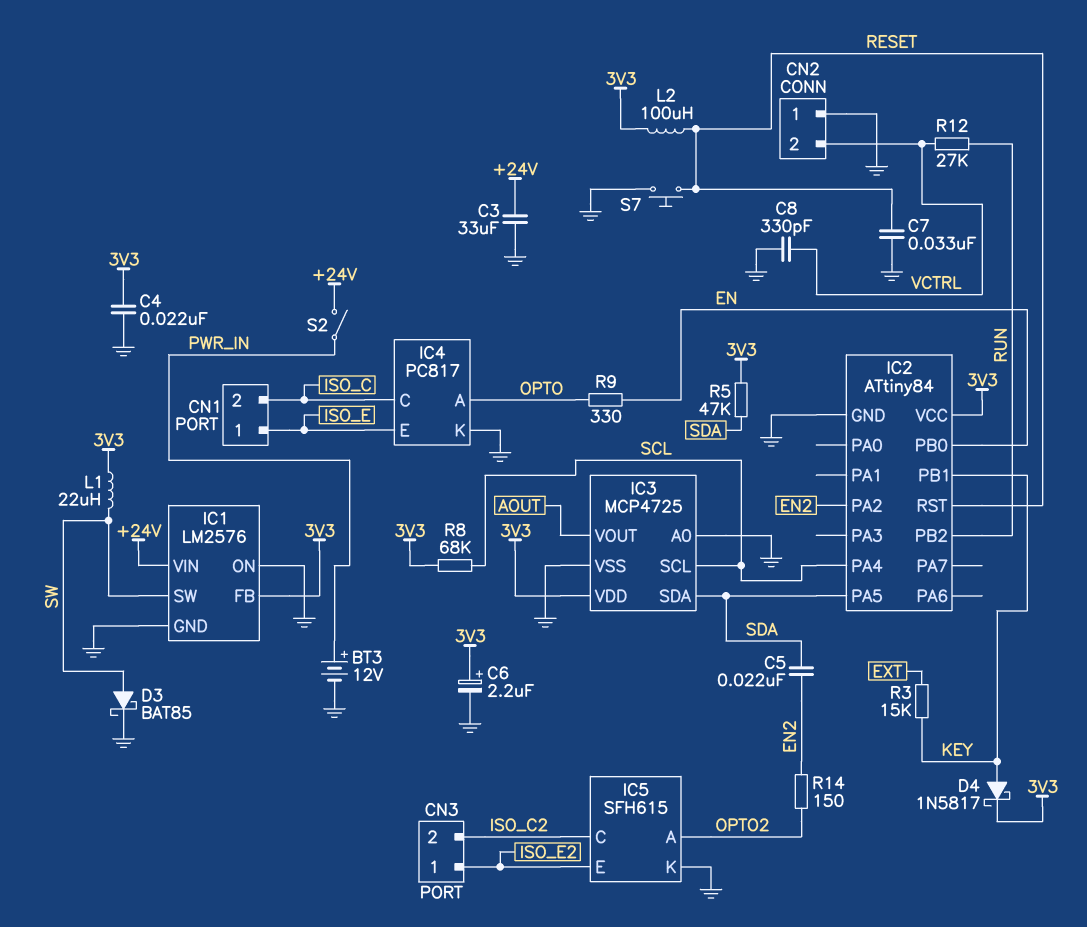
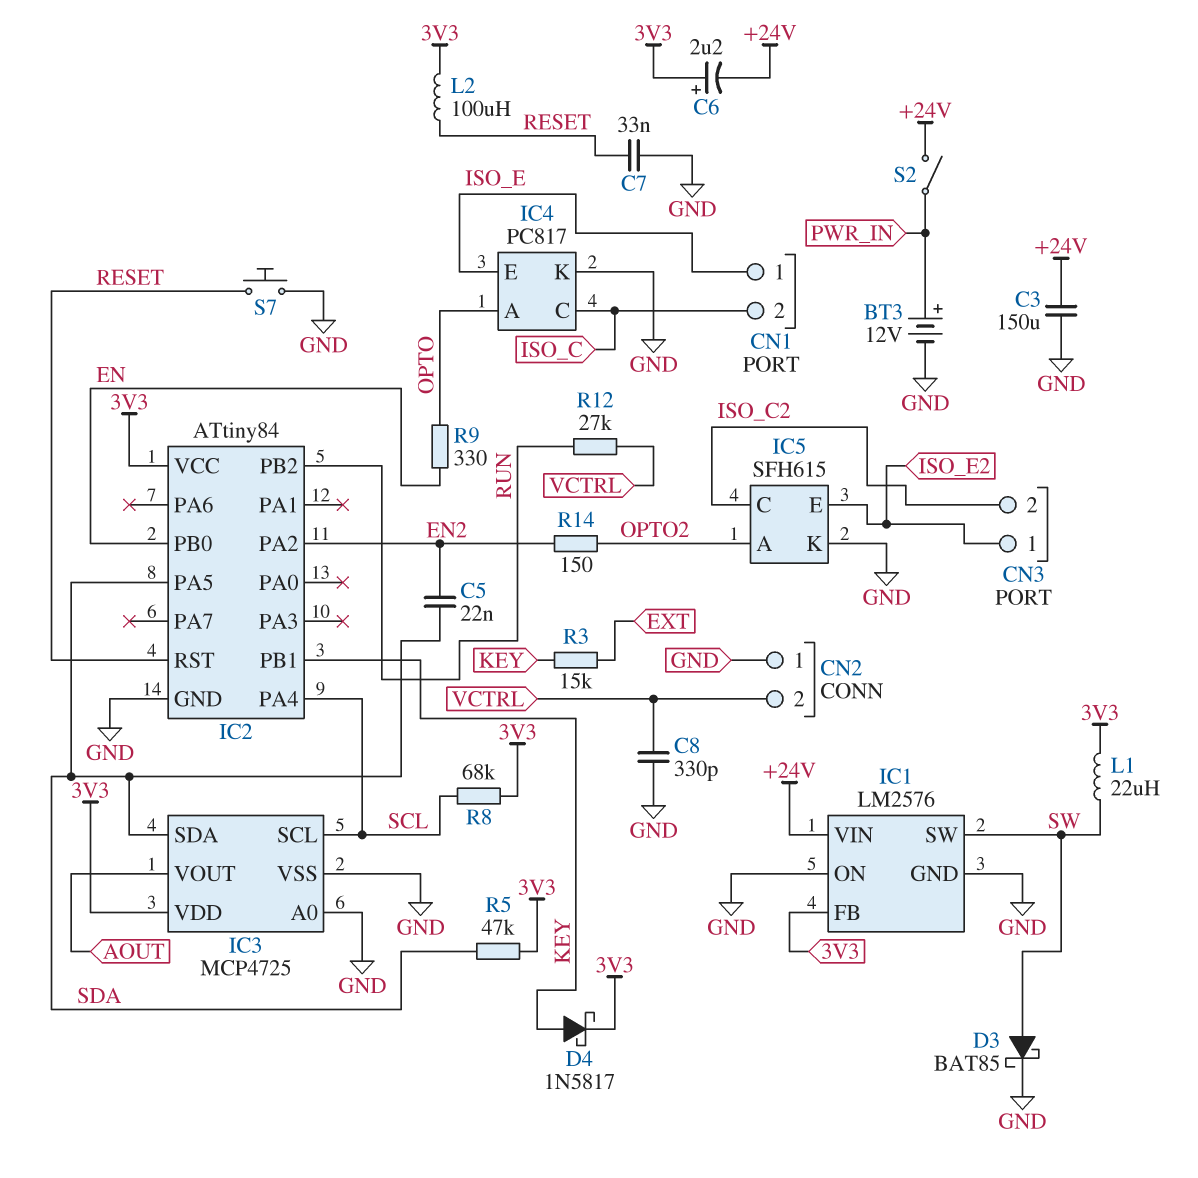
C3: 33uF (+24V, GND) -> 150uF (+24V, GND)
C4: 22nF (3V3, GND) -> none
C6: 2.2uF (plus 3V3, minus GND) -> 2.2uF (plus 3V3, minus +24V)

